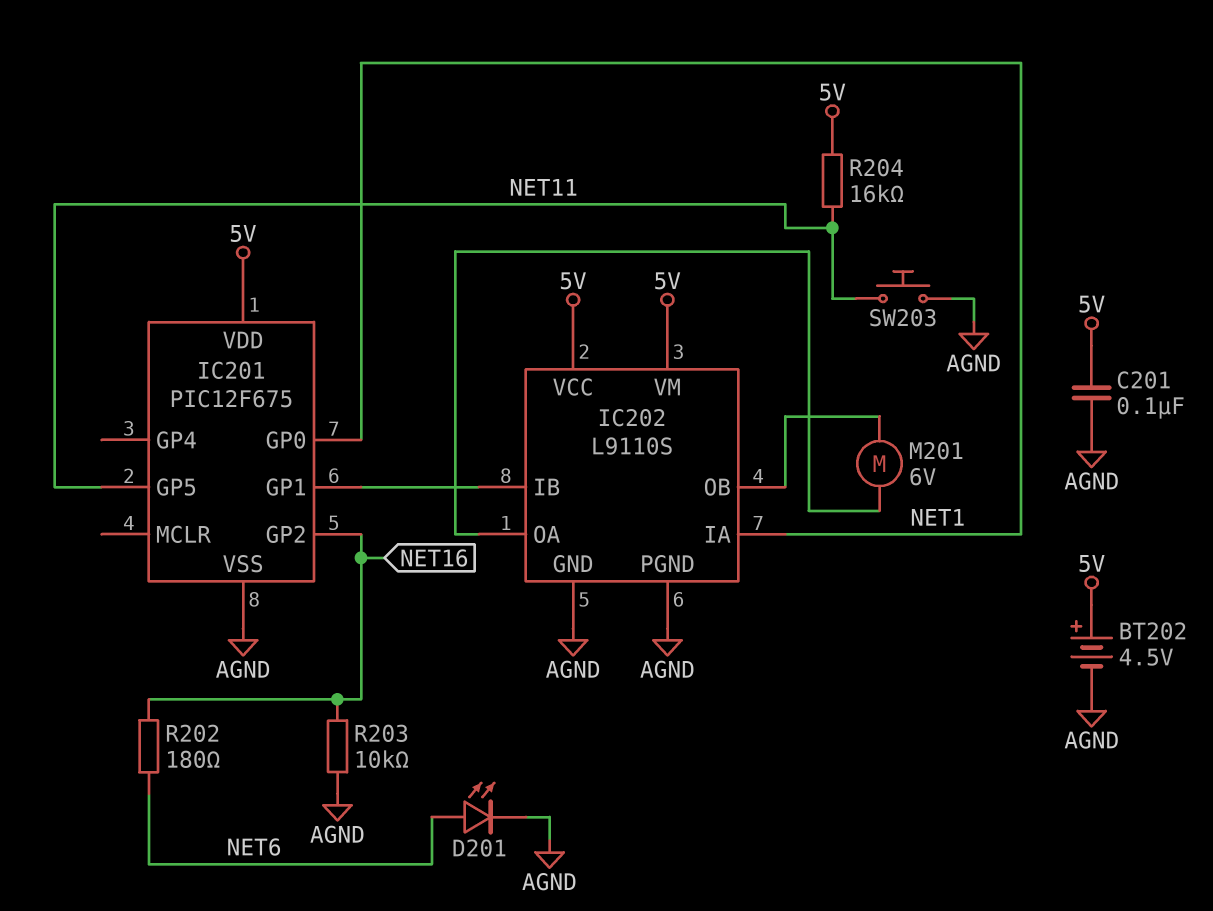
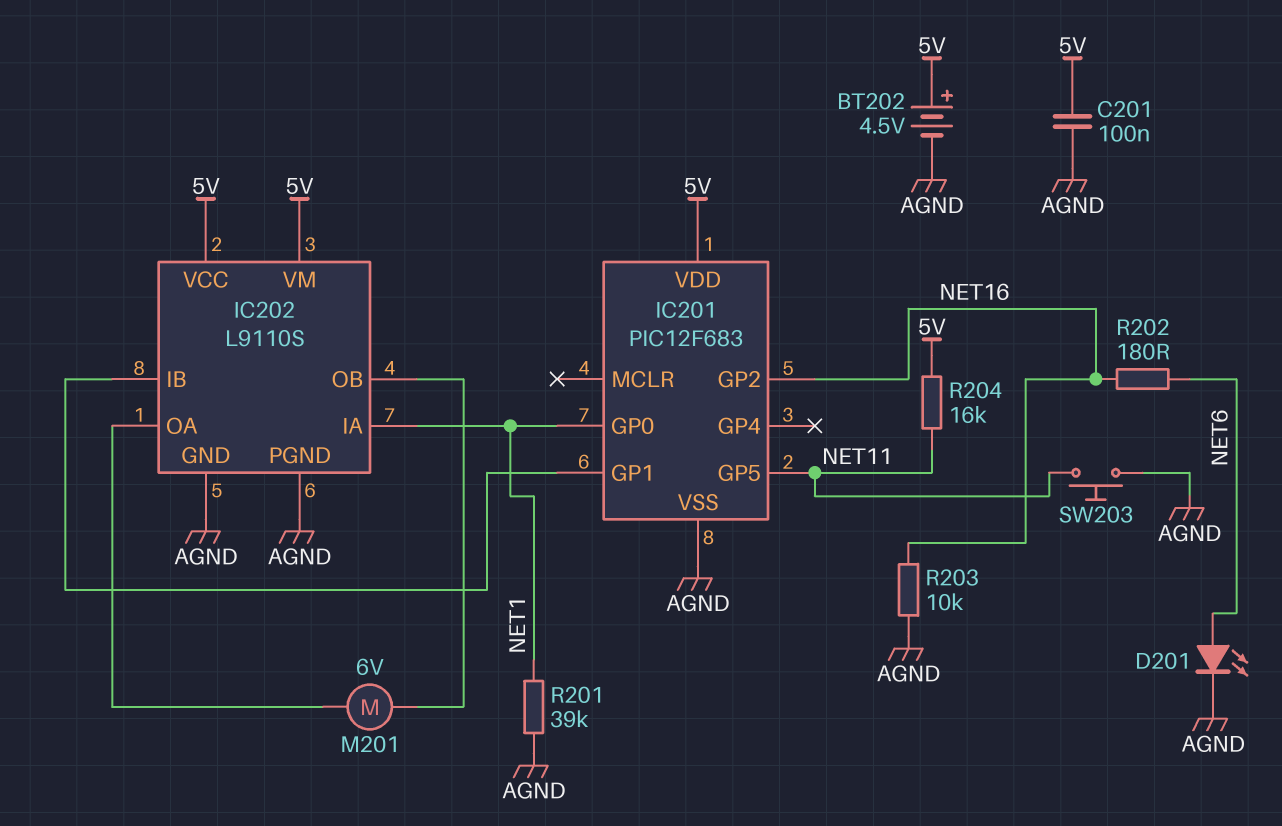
IC201: PIC12F675 -> PIC12F683
R201: none -> 39k (AGND, NET1)

